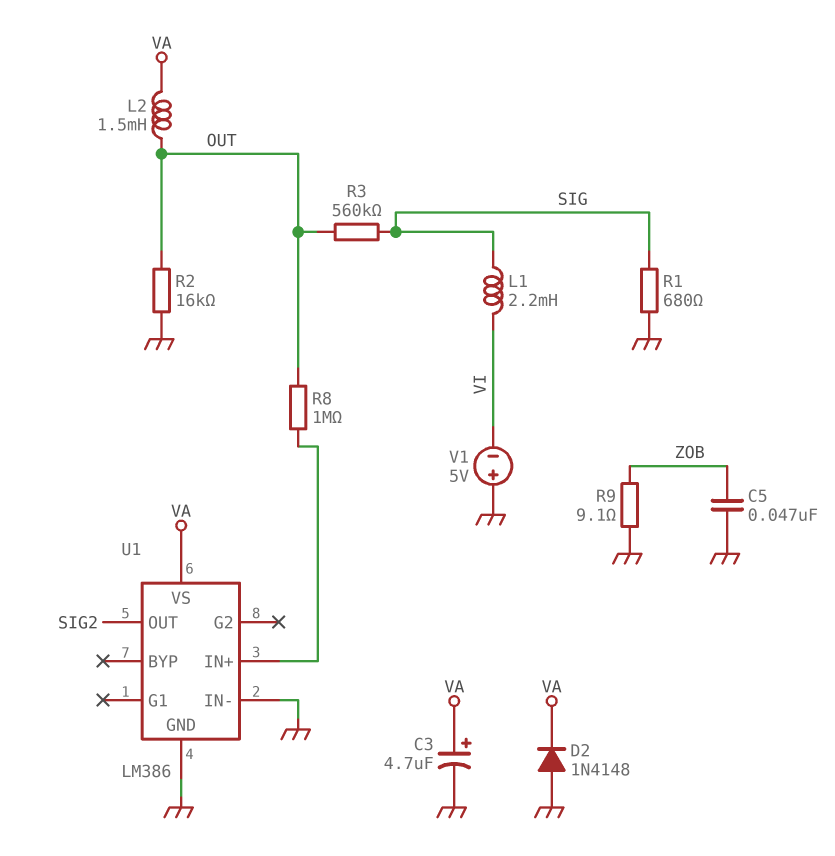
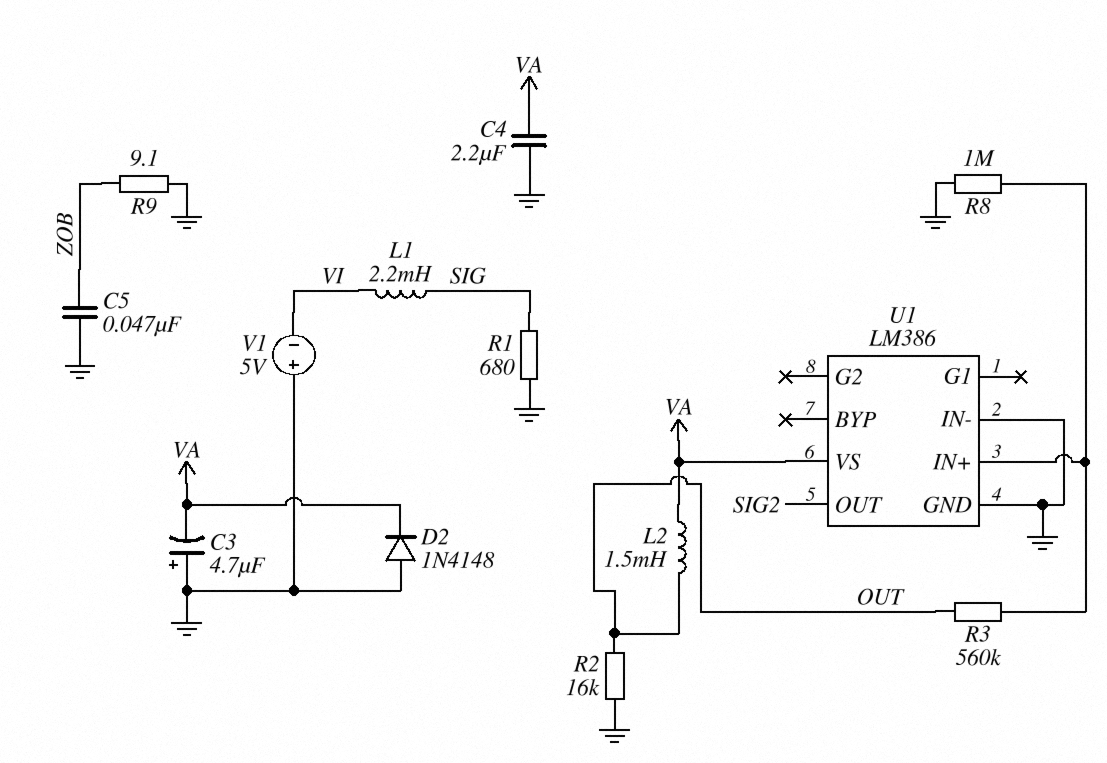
C3: 4.7uF (plus VA, minus GND) -> 4.7uF (plus GND, minus VA)
C4: none -> 2.2uF (GND, VA)
R3: 560k (OUT, SIG) -> 560k (OUT, U1/IN+)
R8: 1M (OUT, U1/IN+) -> 1M (GND, U1/IN+)

